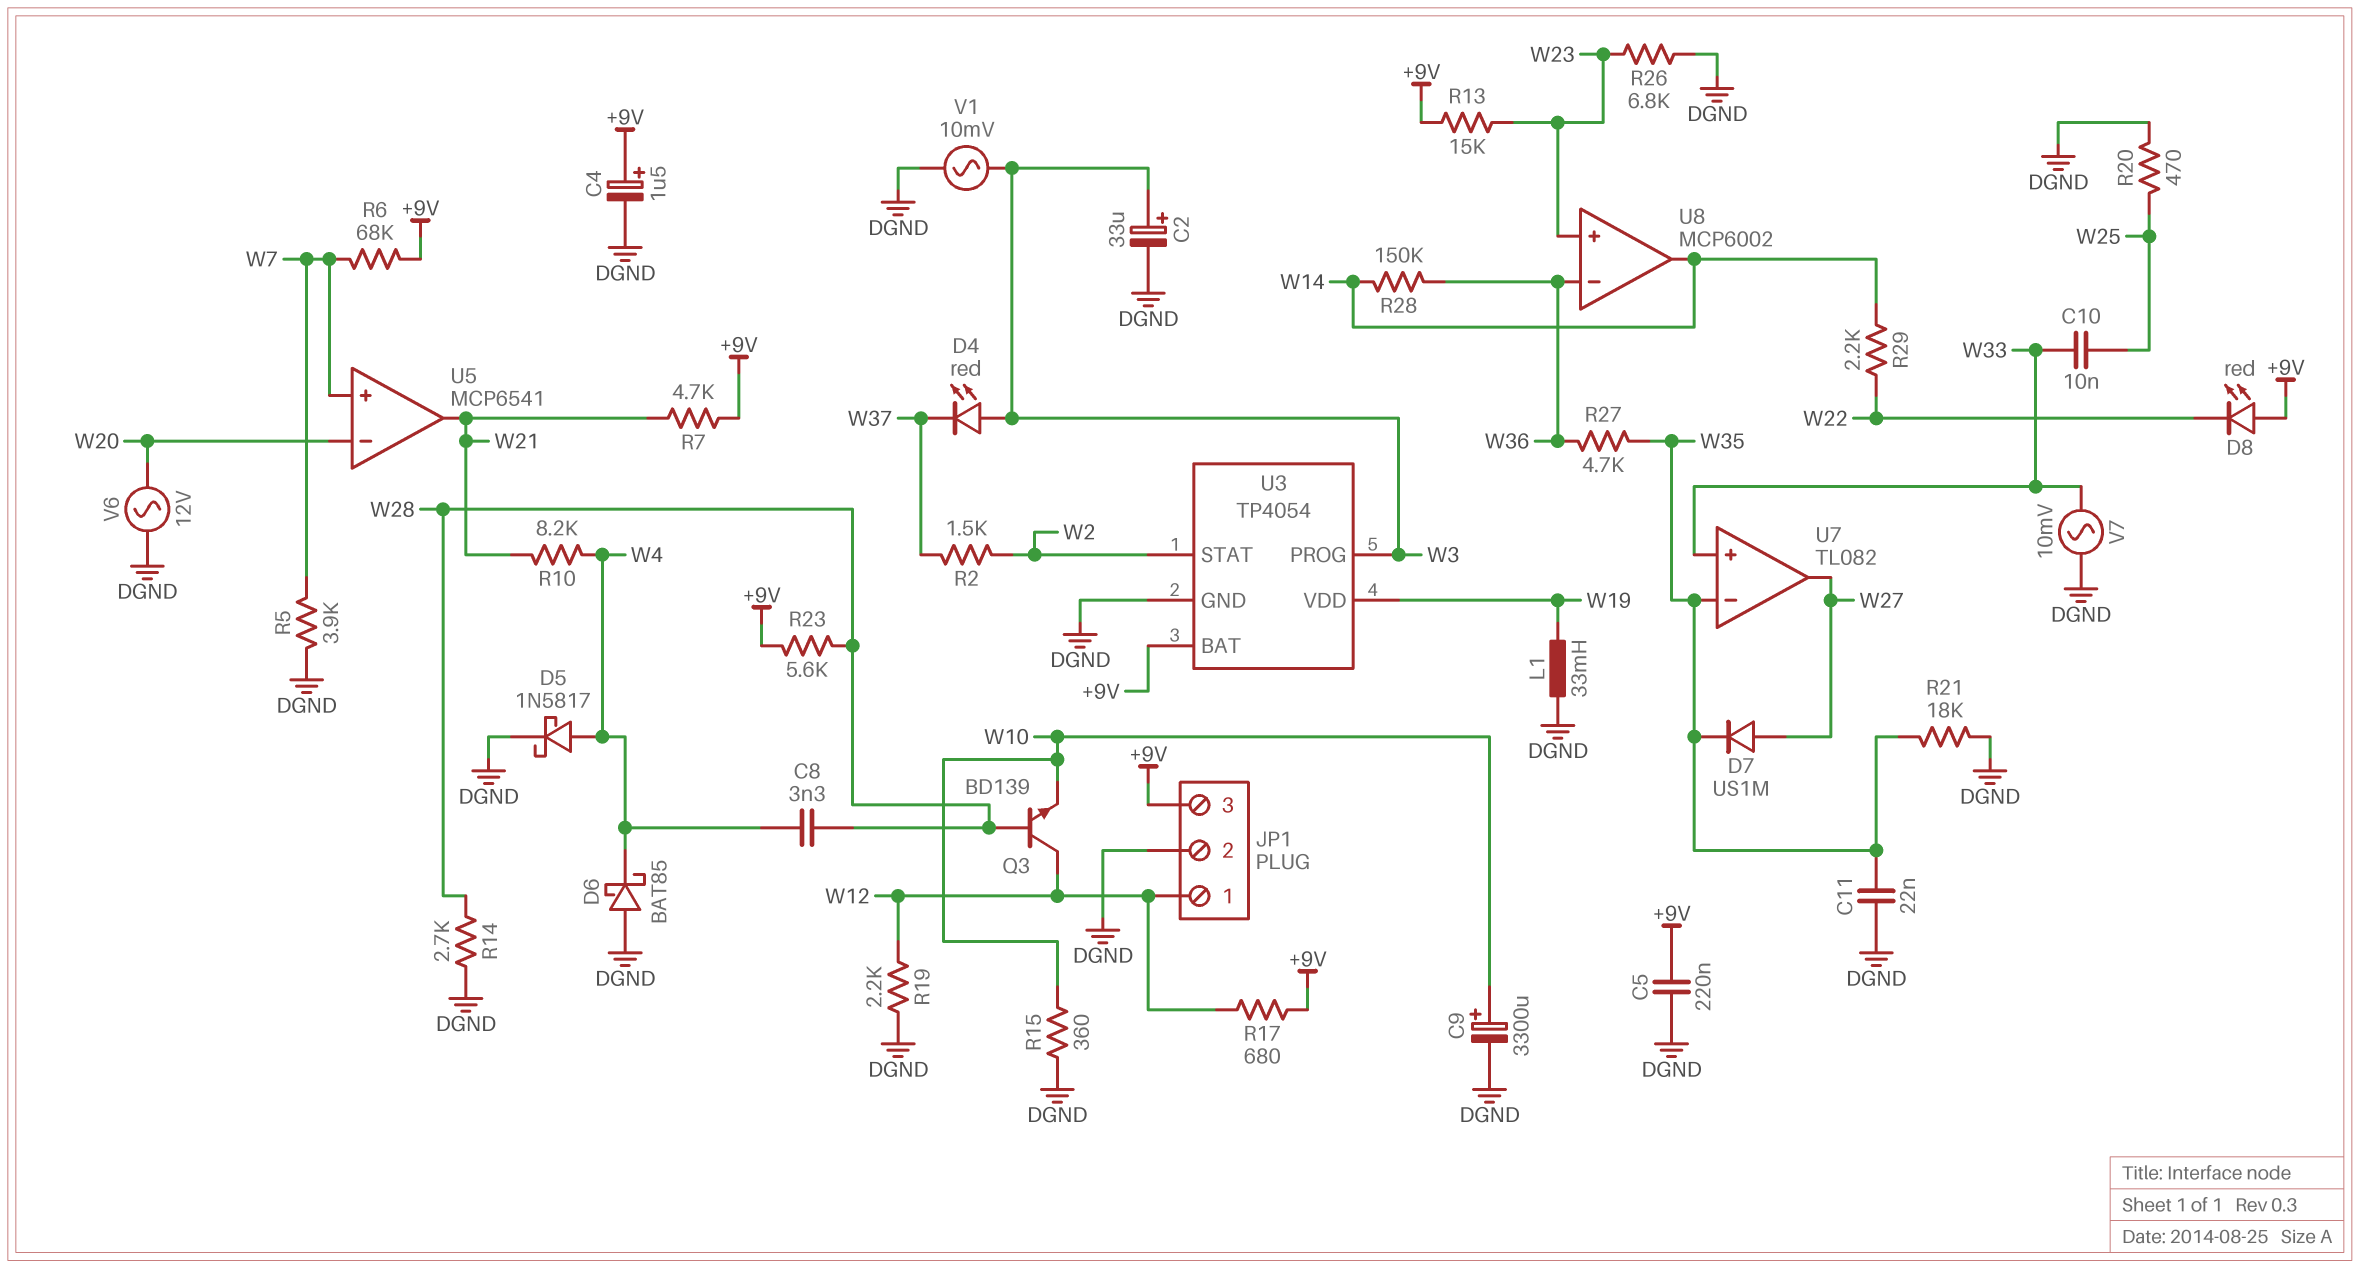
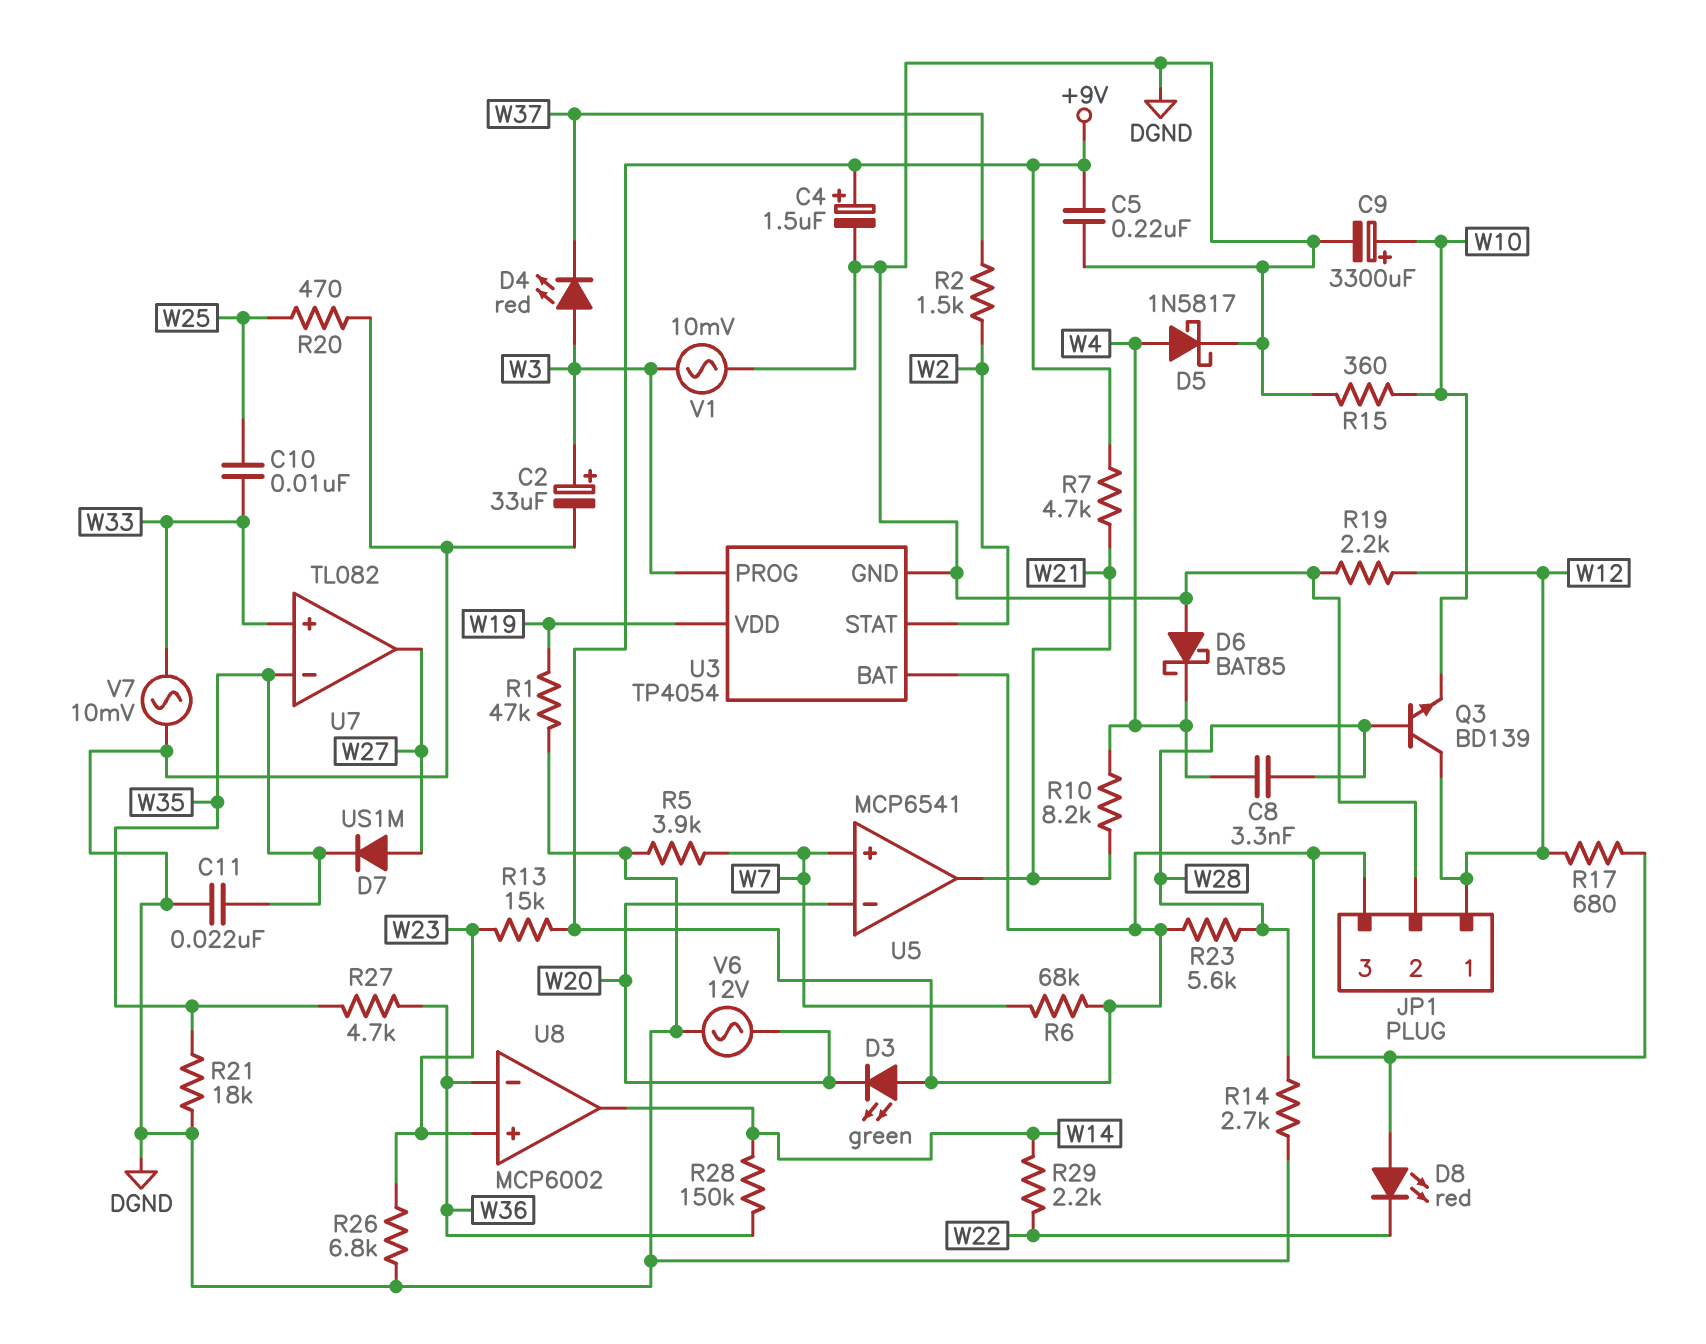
D3: none -> LED green (A +9V, K W20)
L1: 33mH (DGND, W19) -> none
R1: none -> 47k (DGND, W19)

